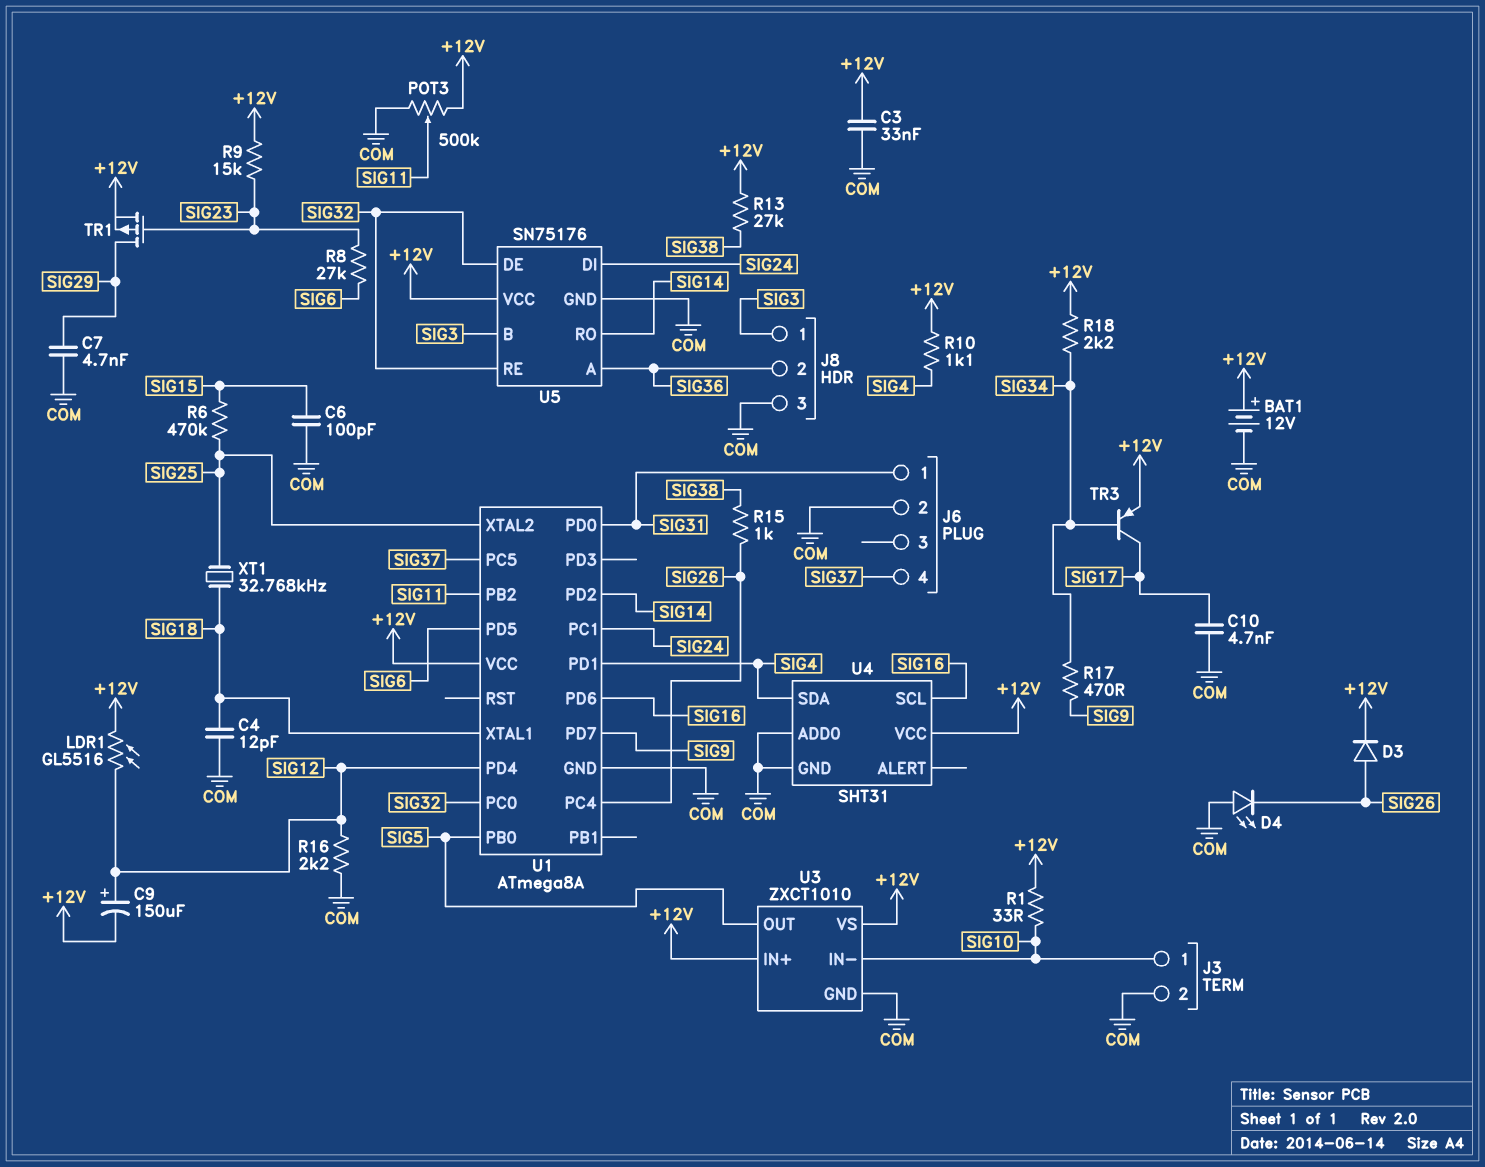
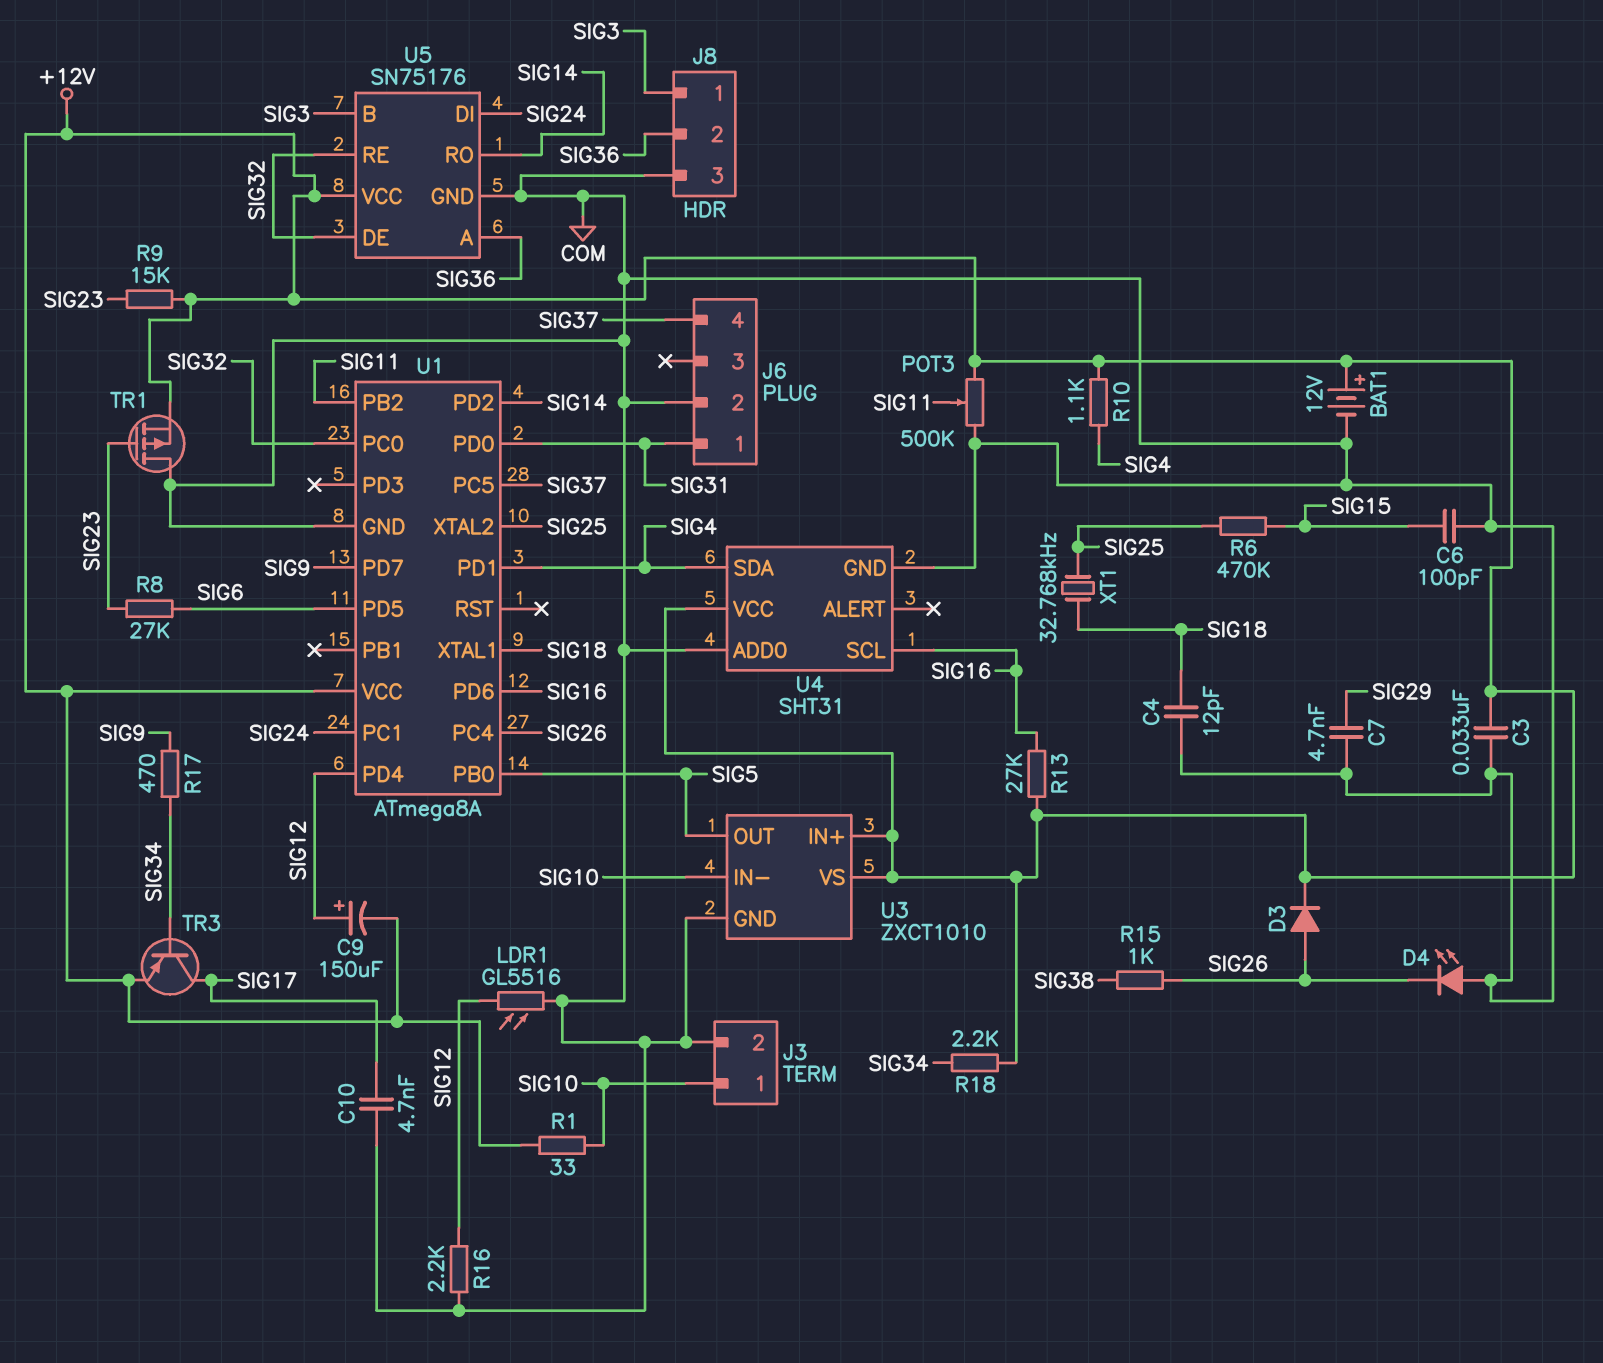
LDR1: GL5516 (+12V, SIG12) -> GL5516 (COM, SIG12)
R13: 27k (+12V, SIG38) -> 27k (+12V, SIG16)
TR1: PMOS (G SIG23, D SIG29, S +12V) -> PMOS (G SIG23, D COM, S +12V)

